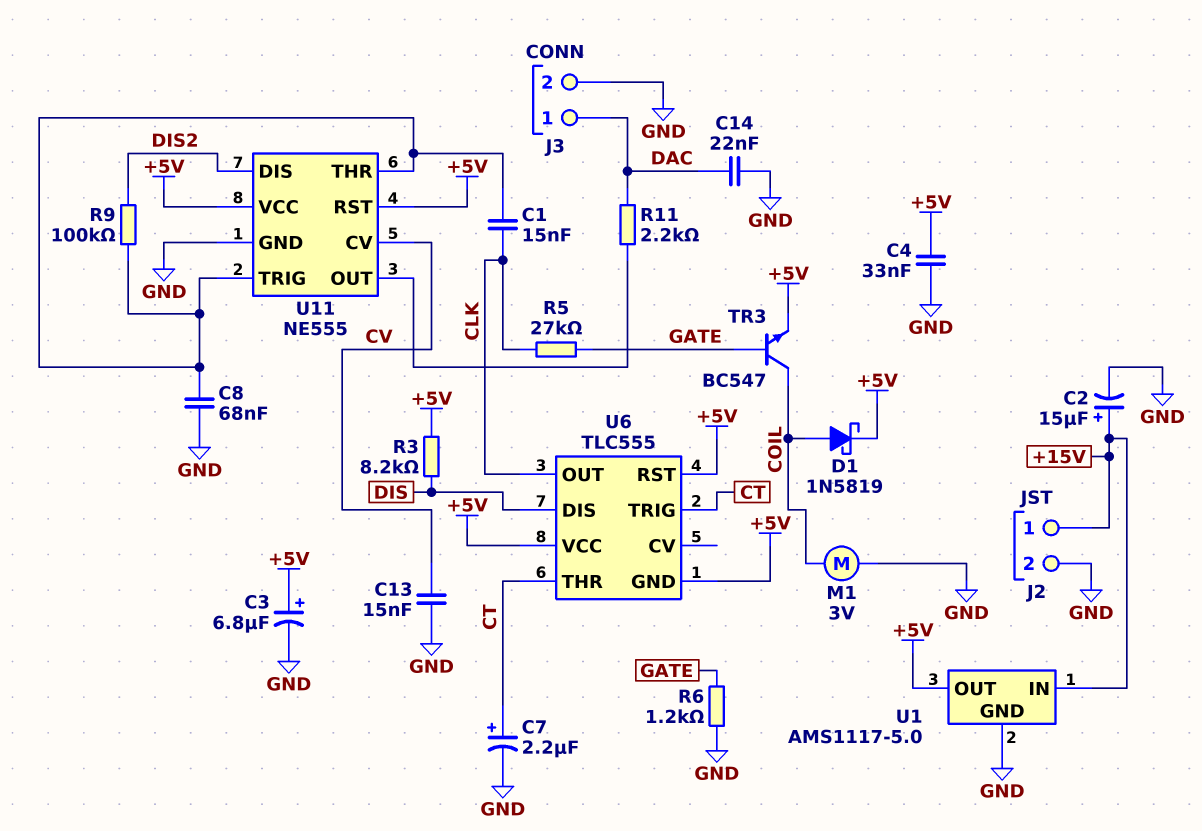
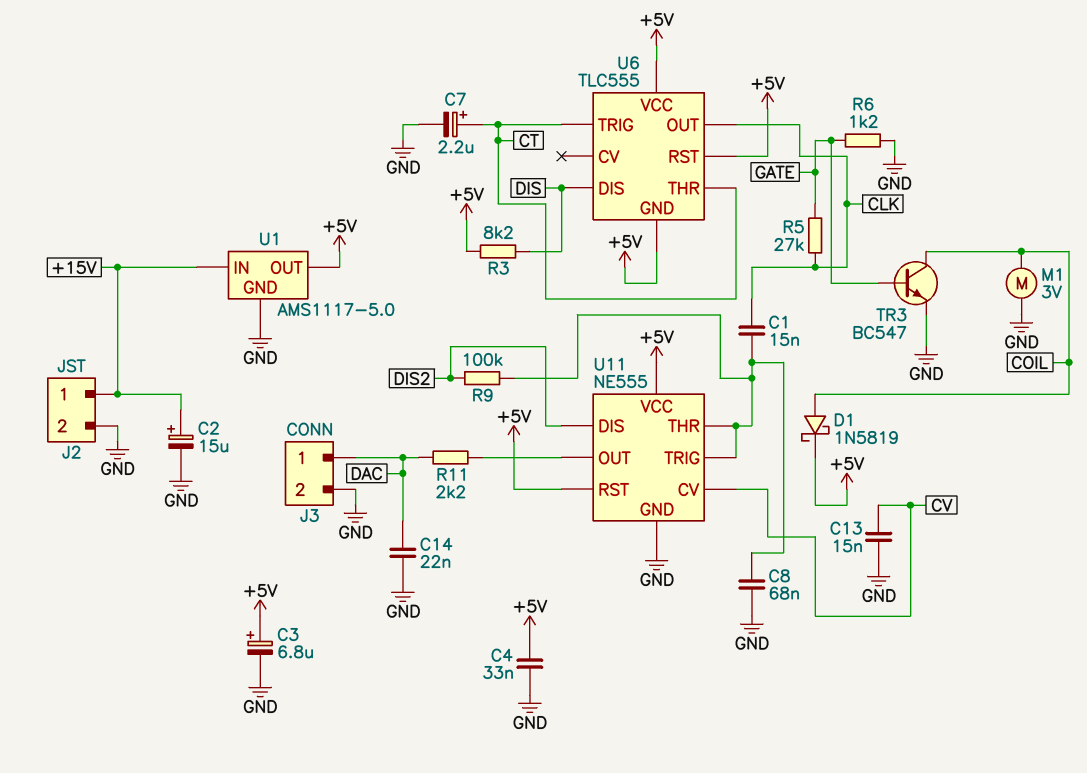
TR3: NPN BC547 (B GATE, C COIL, E +5V) -> NPN BC547 (B GATE, C COIL, E GND)

